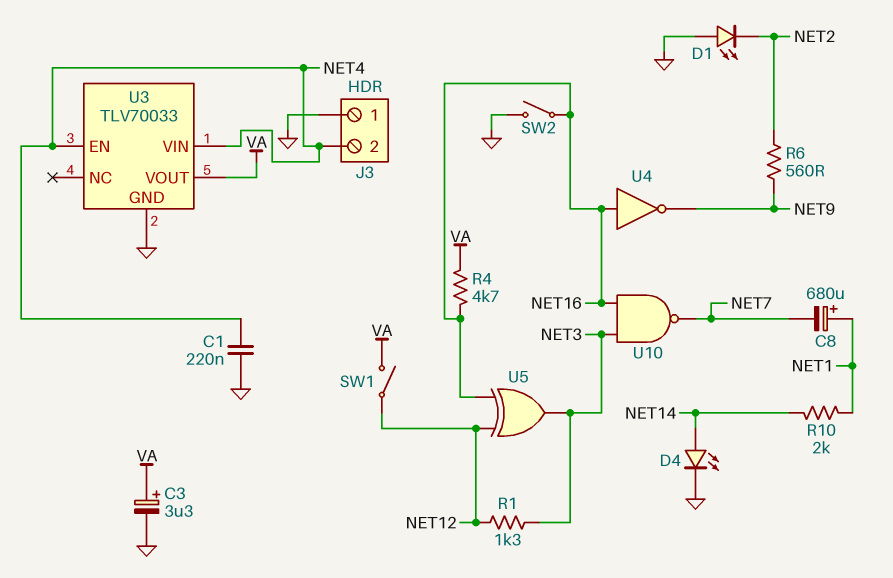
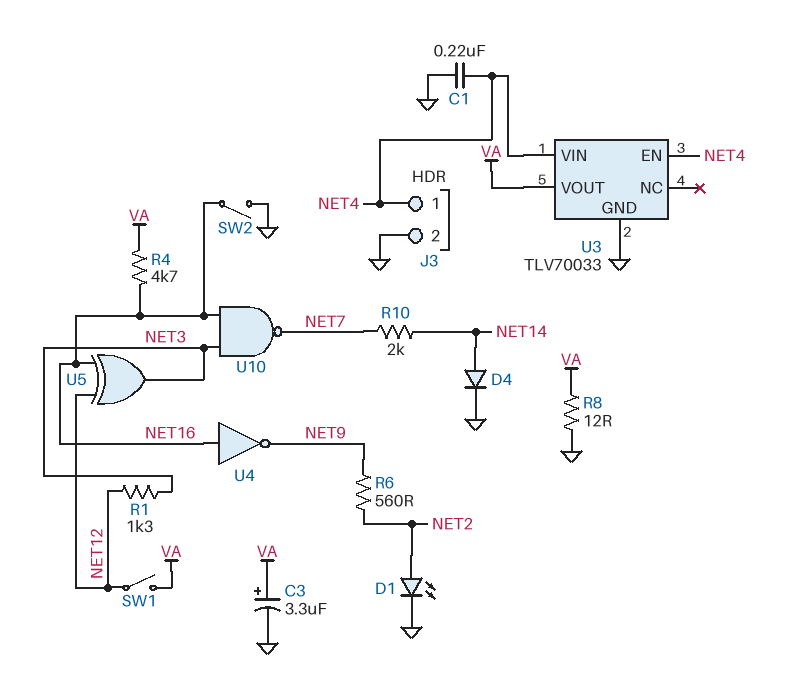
C8: 680uF (plus NET1, minus NET7) -> none
D1: LED (A GND, K NET2) -> LED (A NET2, K GND)
D4: LED (A NET14, K GND) -> diode (A NET14, K GND)
J3 pin 1: GND -> NET4
J3 pin 2: NET4 -> GND
R8: none -> 12 (GND, VA)
R10: 2k (NET1, NET14) -> 2k (NET7, NET14)

